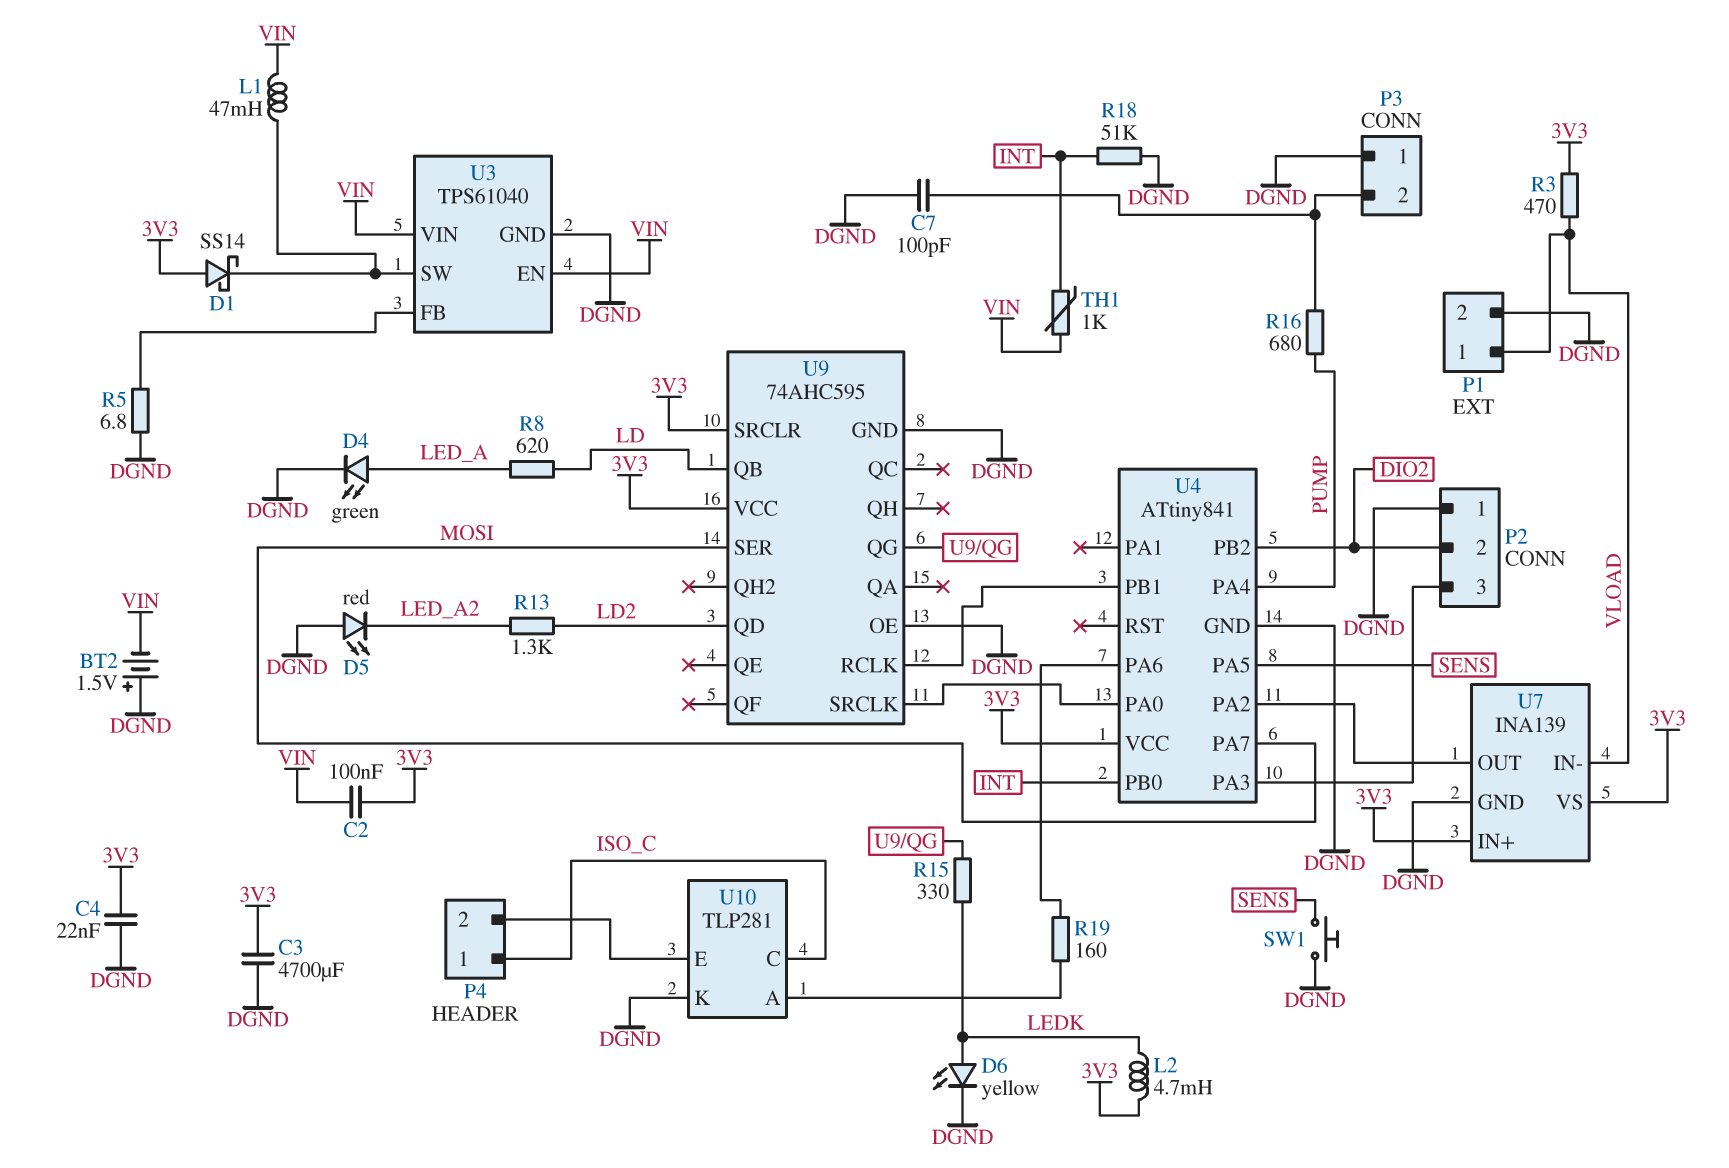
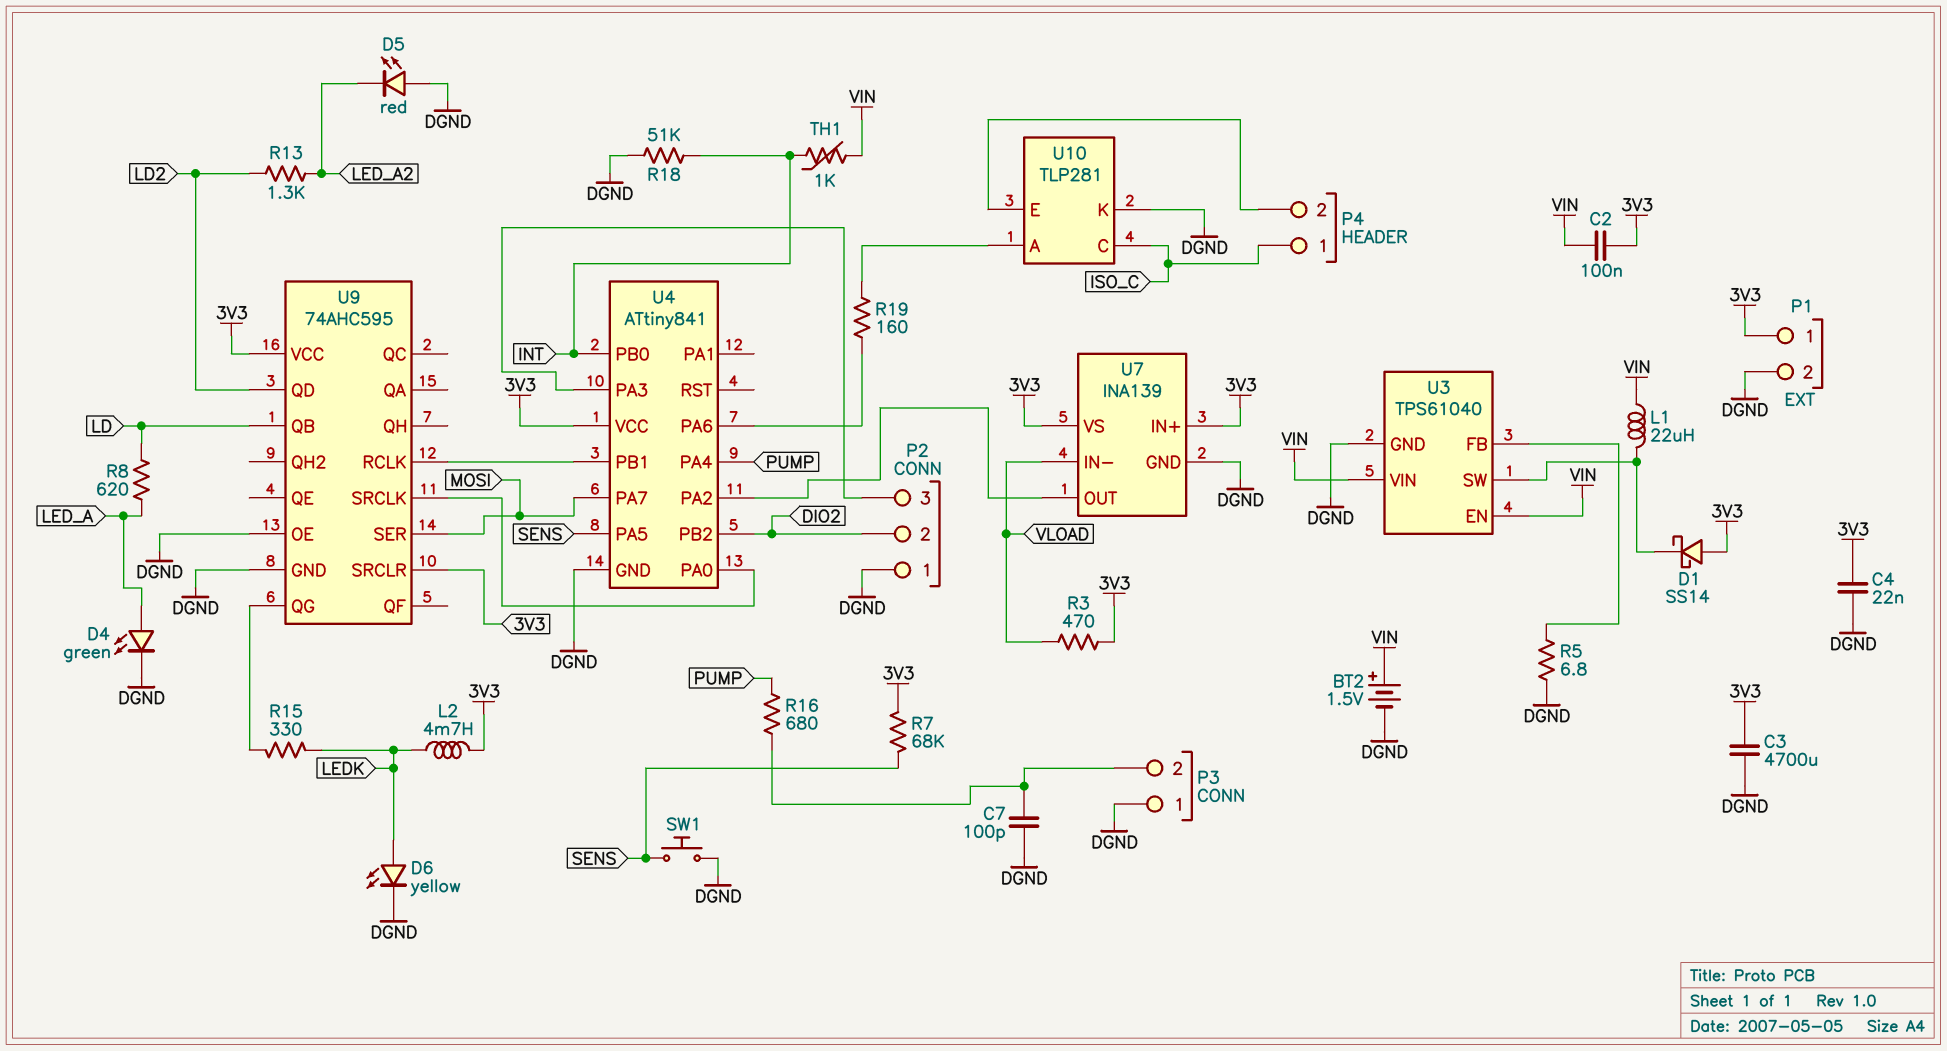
BT2: 1.5V (plus DGND, minus VIN) -> 1.5V (plus VIN, minus DGND)
L1: 47mH (U3/SW, VIN) -> 22uH (U3/SW, VIN)
P1 pin 1: VLOAD -> 3V3
R7: none -> 68k (3V3, SENS)

